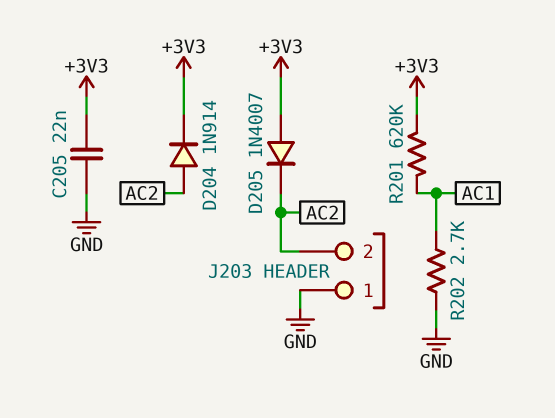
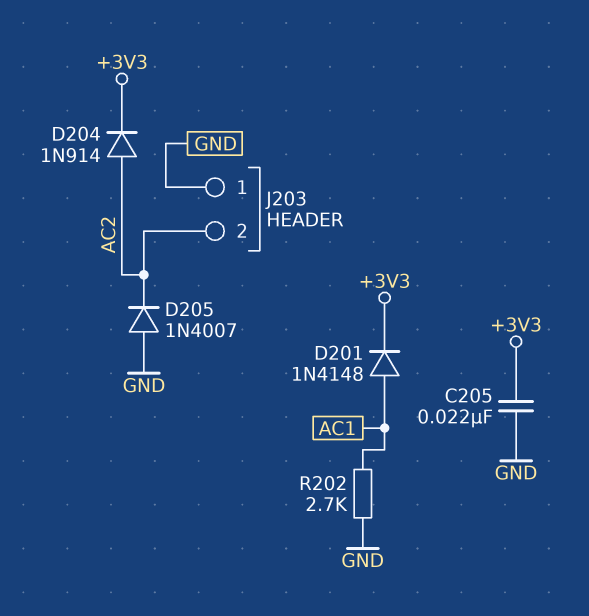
D201: none -> diode 1N4148 (A AC1, K +3V3)
D205: diode 1N4007 (A +3V3, K AC2) -> diode 1N4007 (A GND, K AC2)
R201: 620k (+3V3, AC1) -> none

